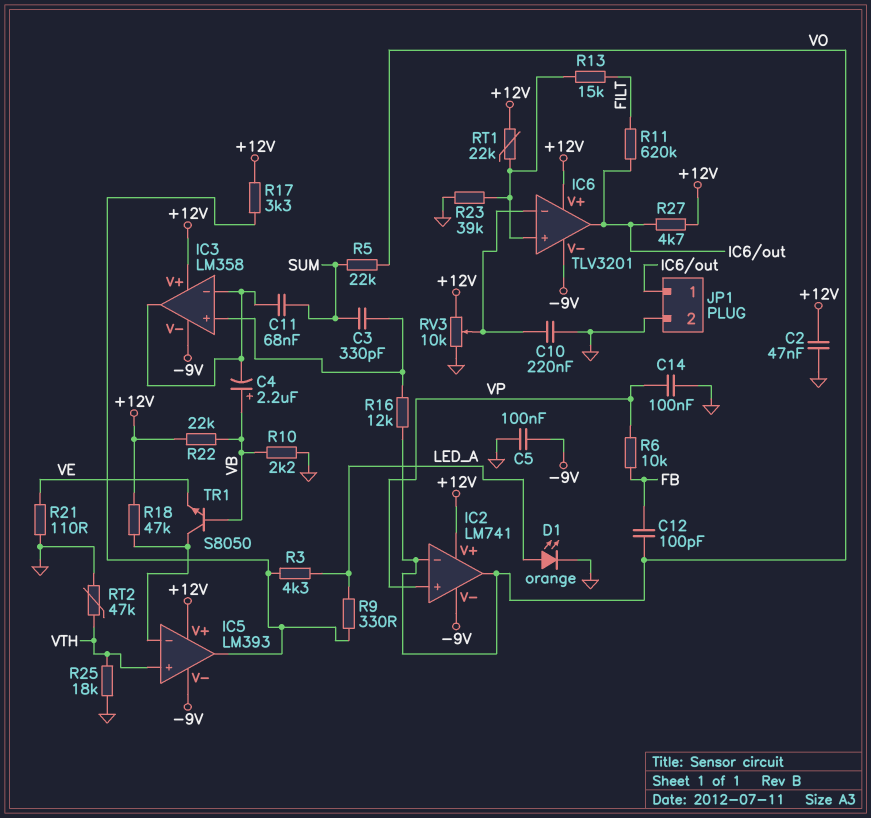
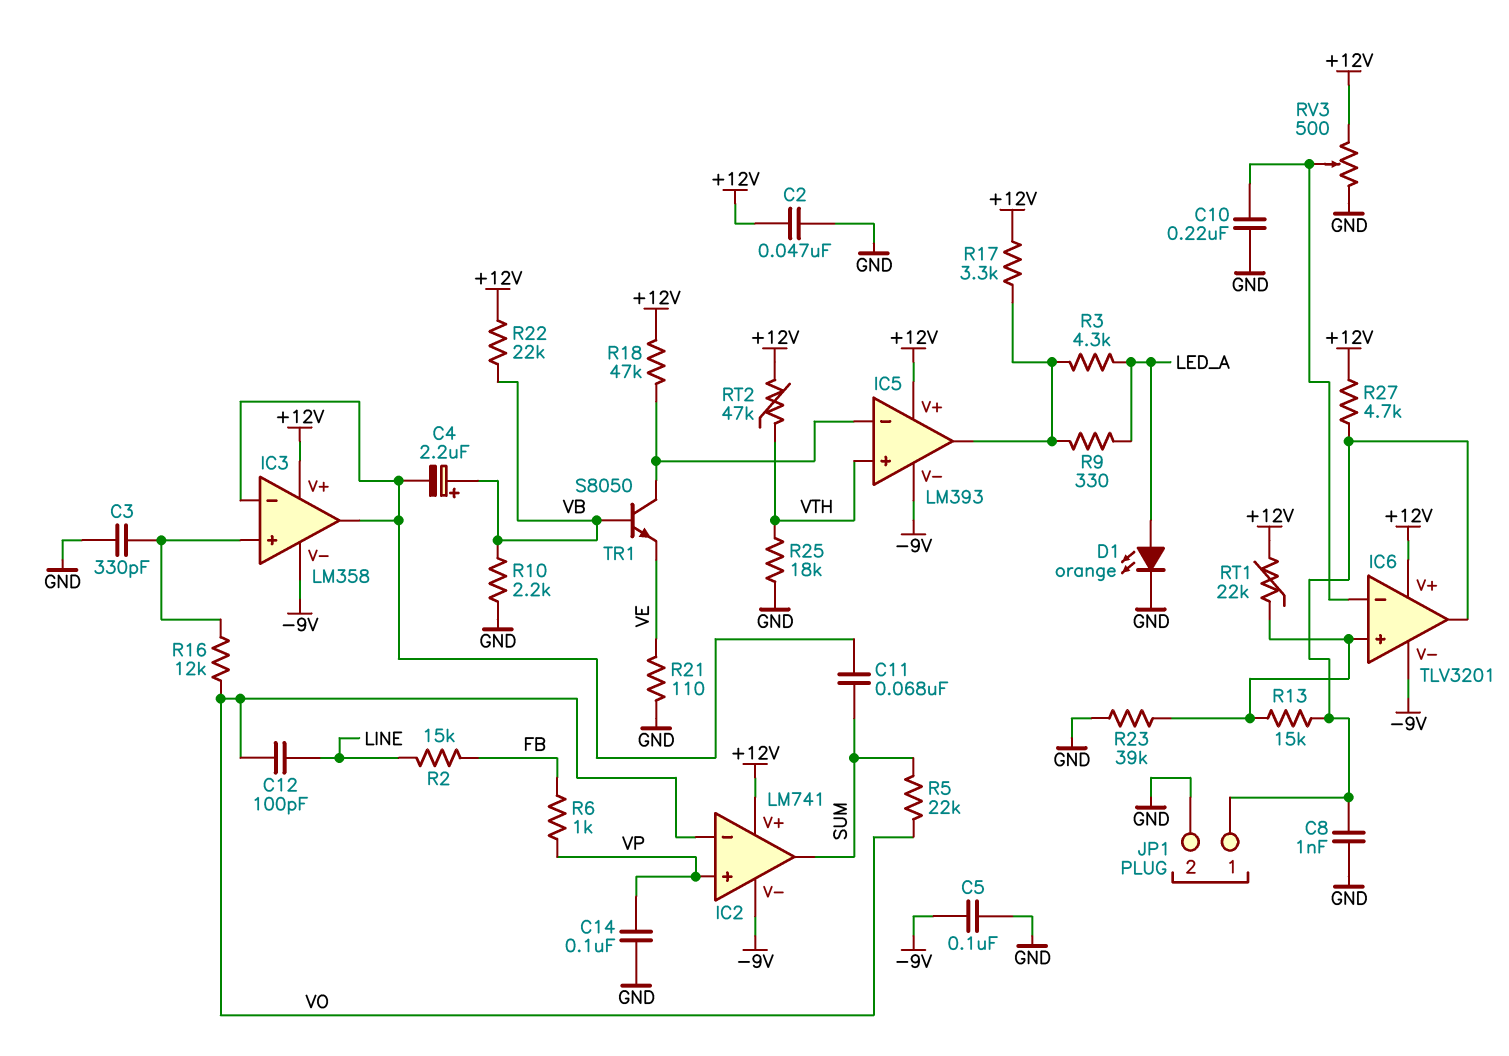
C3: 330pF (IC3/in+, SUM) -> 330pF (GND, IC3/in+)
C8: none -> 1nF (GND, IC6/out)
C12: 100pF (FB, VO) -> 100pF (LINE, VO)
IC2 pin out: VO -> SUM
R2: none -> 15k (FB, LINE)
R6: 10k (FB, VP) -> 1k (FB, VP)
R11: 620k (FILT, IC6/out) -> none
R13: 15k (FILT, IC6/in+) -> 15k (IC6/in+, IC6/out)
RT2: 47k (GND, VTH) -> 47k (+12V, VTH)
RV3: 10k (+12V, GND, wiper IC6/in-) -> 500 (+12V, GND, wiper IC6/in-)

